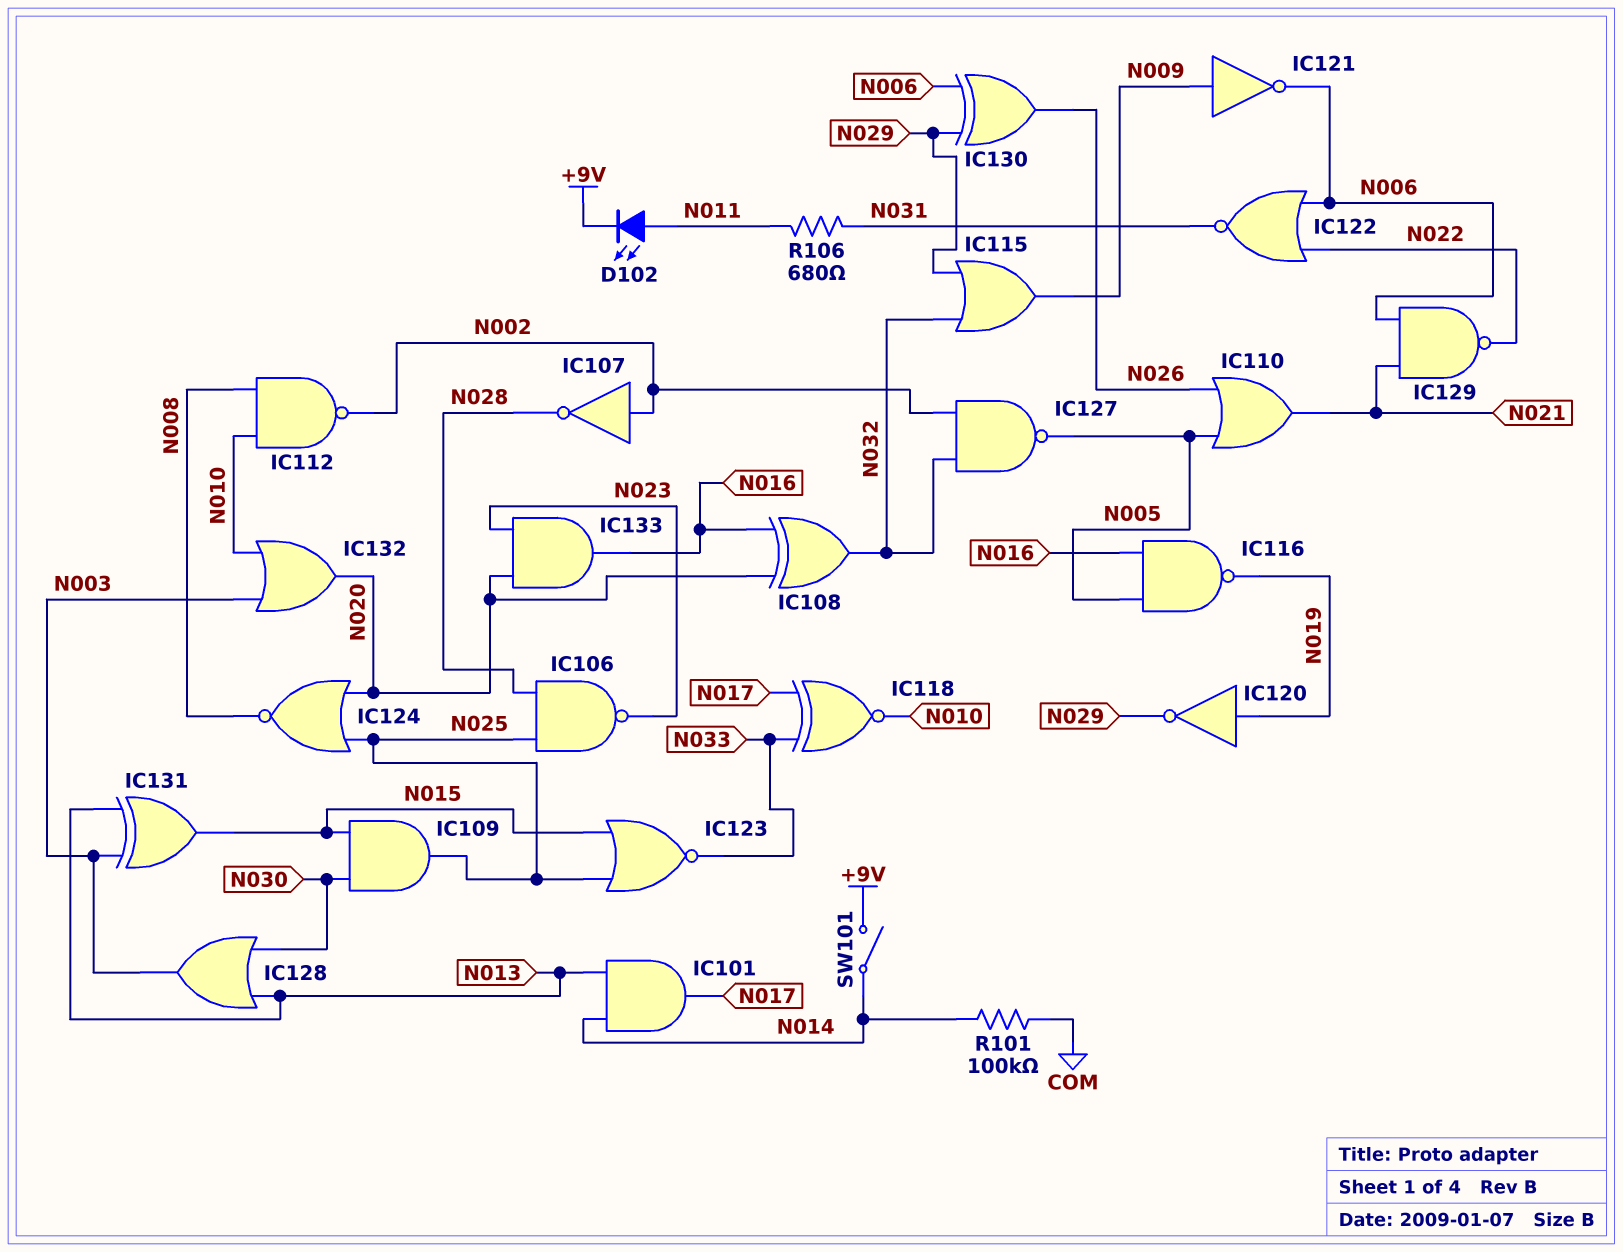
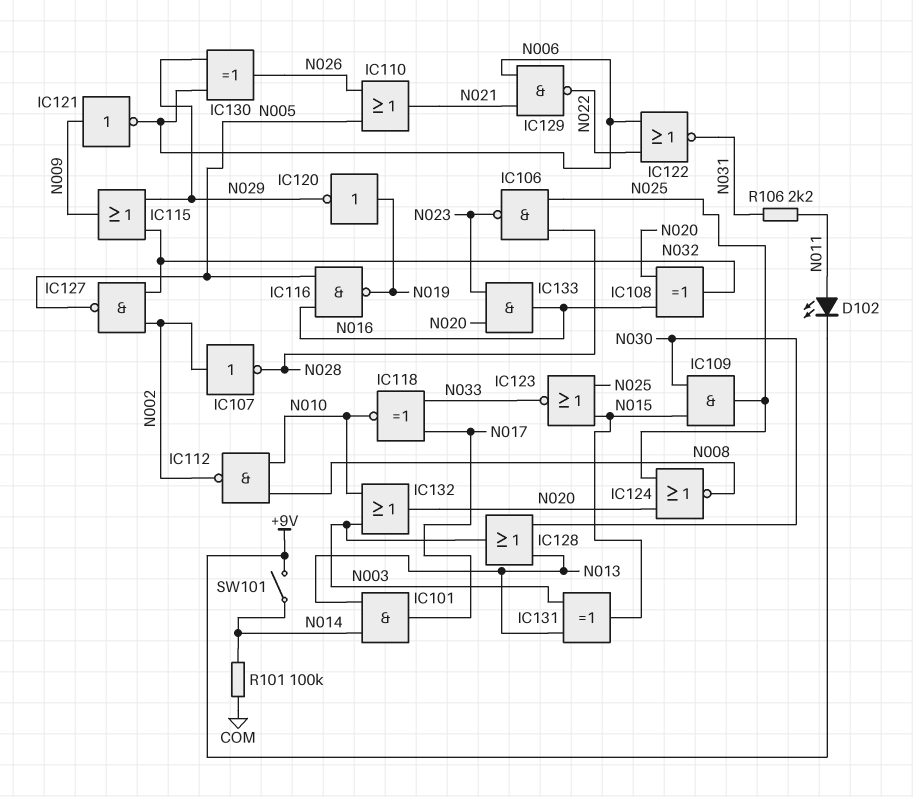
R106: 680 (N011, N031) -> 2.2k (N011, N031)

